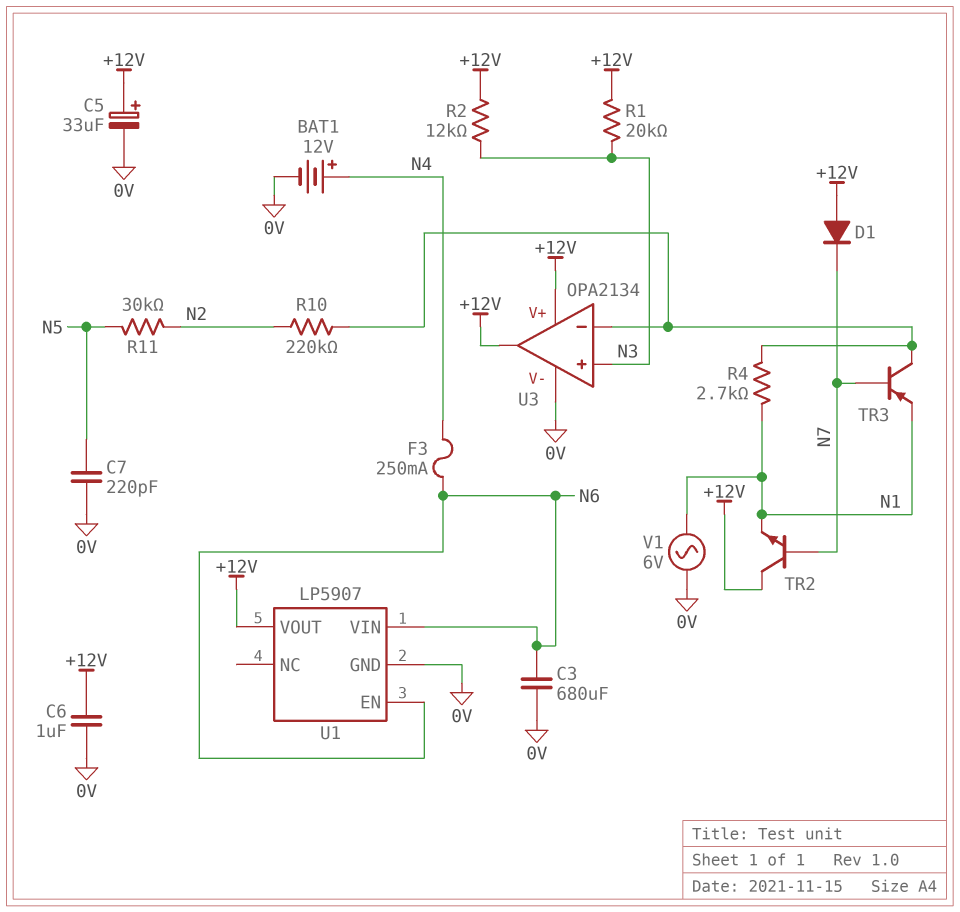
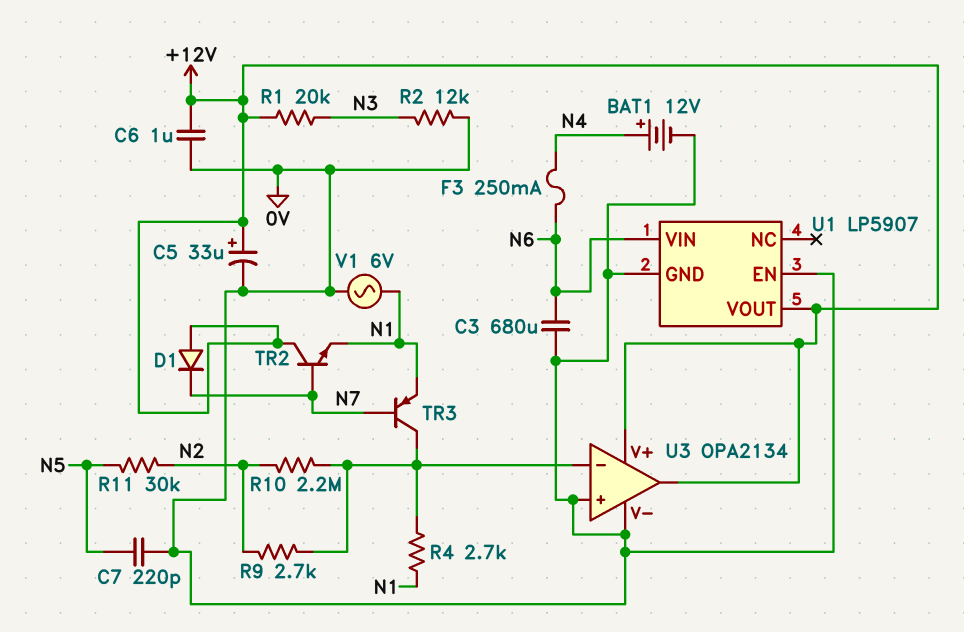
R2: 12k (+12V, N3) -> 12k (0V, N3)
R9: none -> 2.7k (N2, U3/in-)
R10: 220k (N2, U3/in-) -> 2.2M (N2, U3/in-)
U1 pin EN: N6 -> 0V
U3 pin in+: N3 -> 0V

